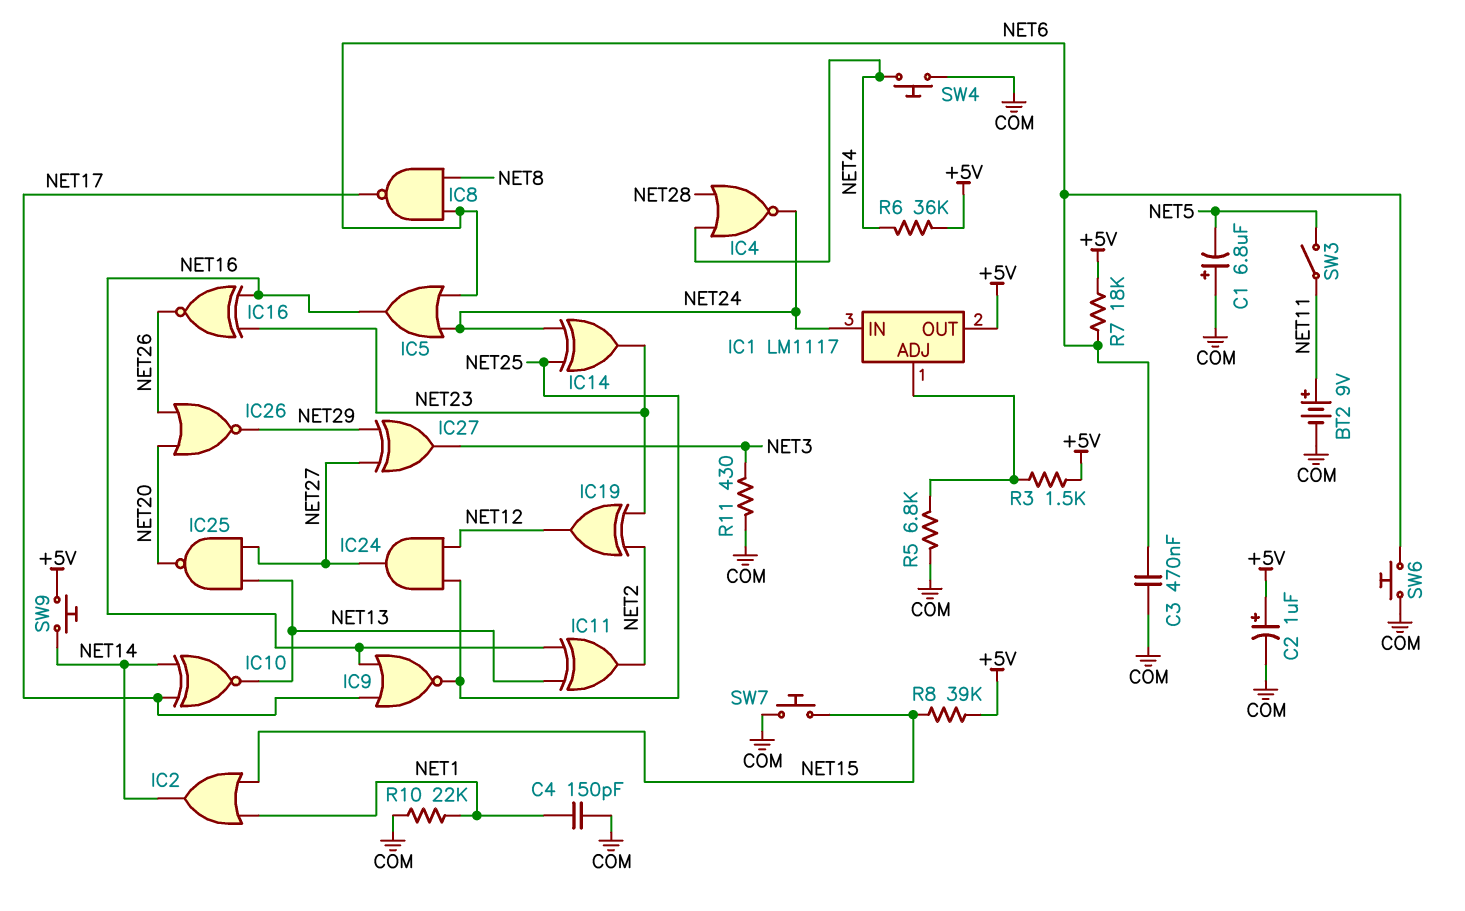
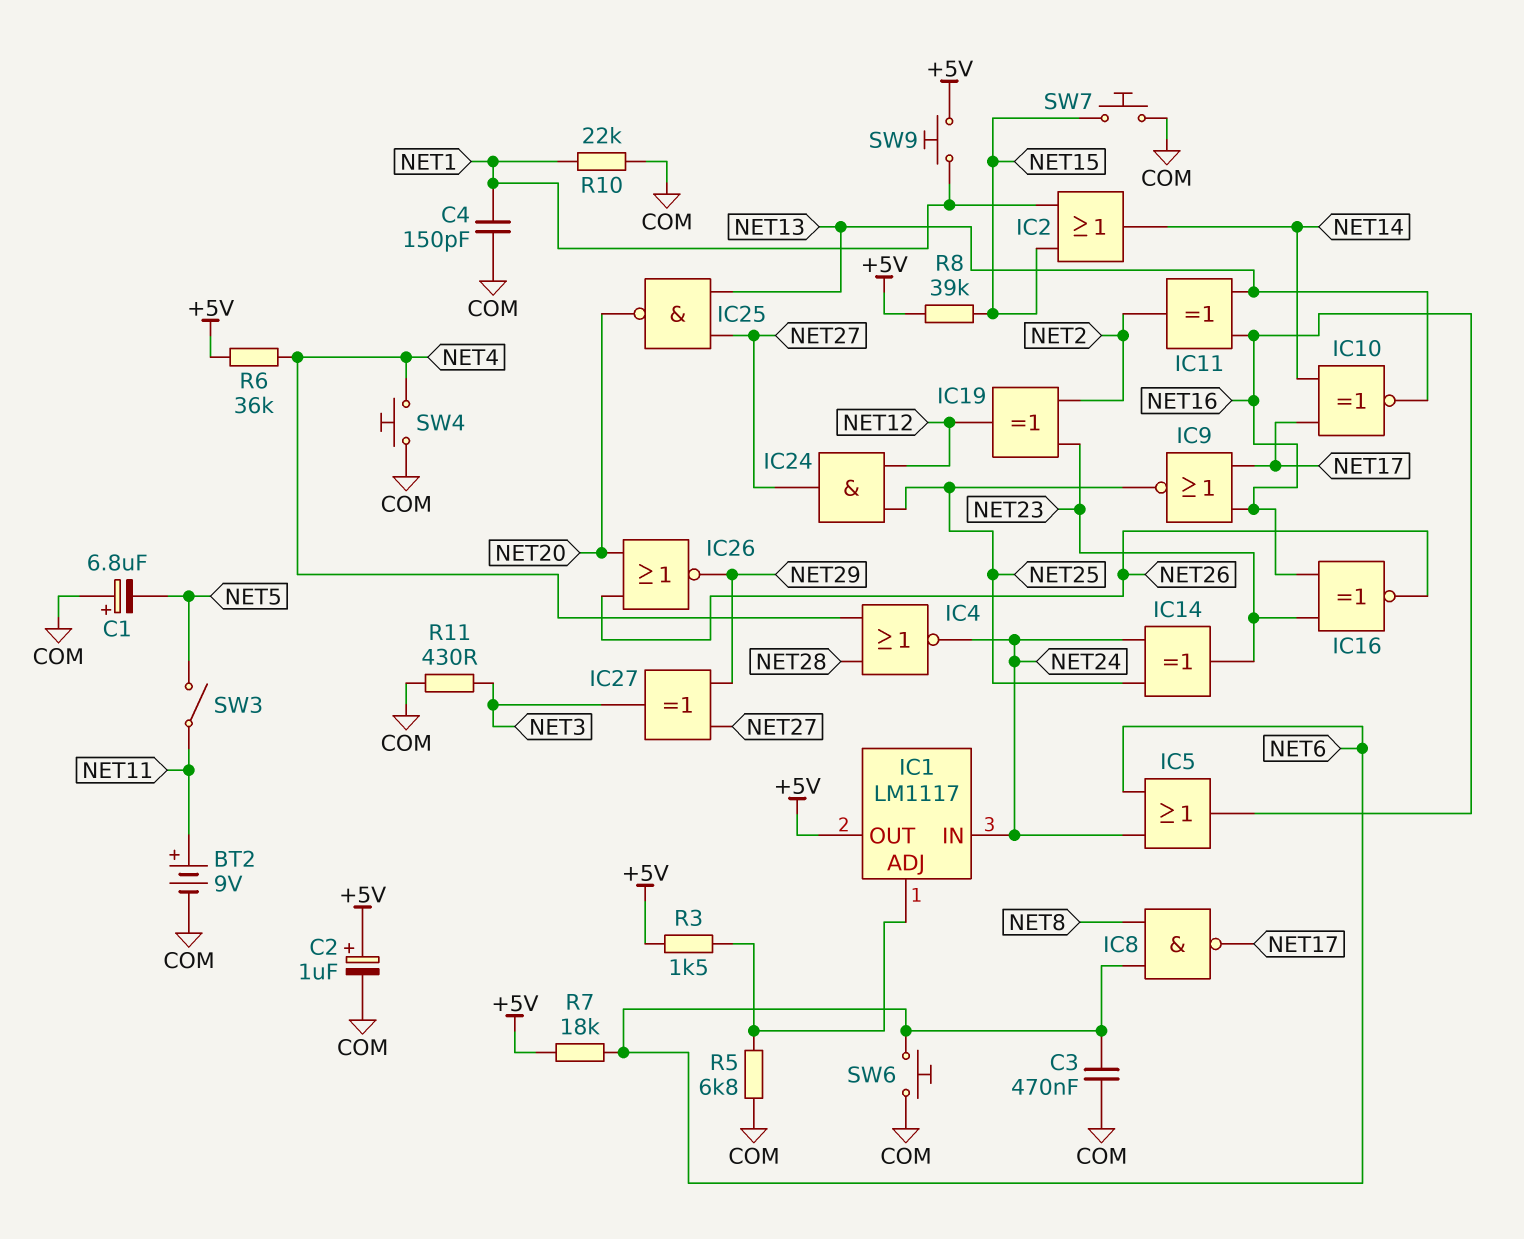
SW9: button (+5V, NET14) -> button (+5V, NET1)

